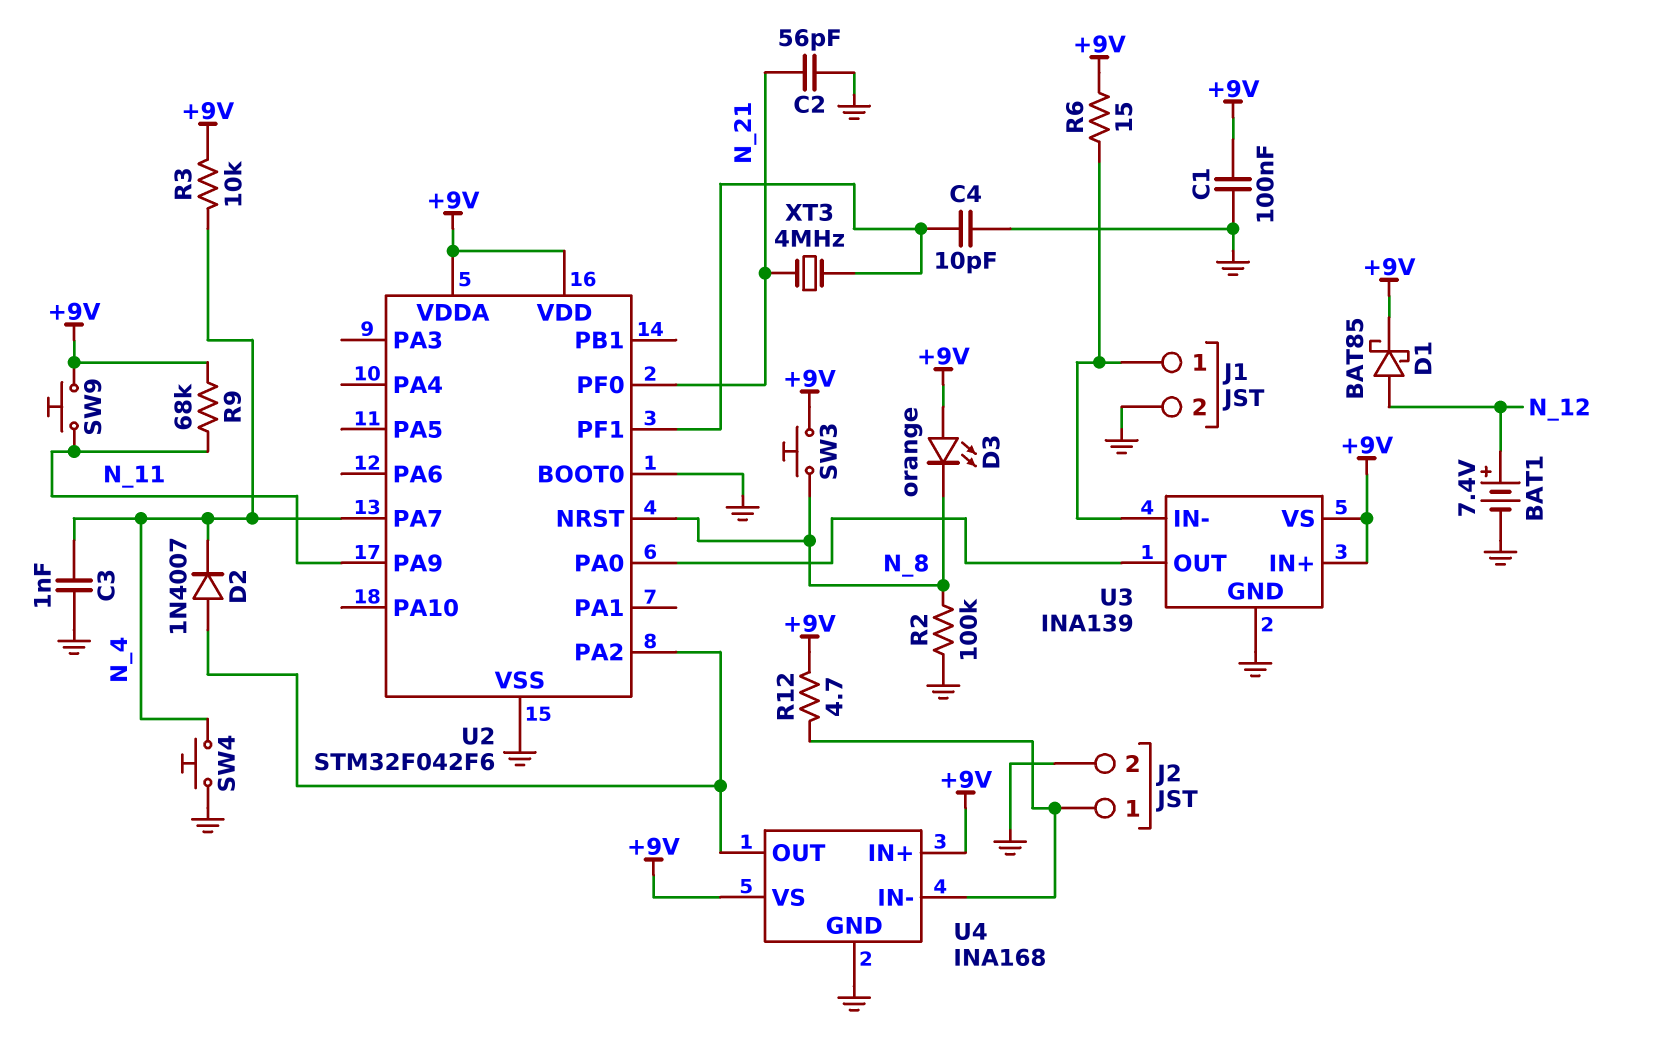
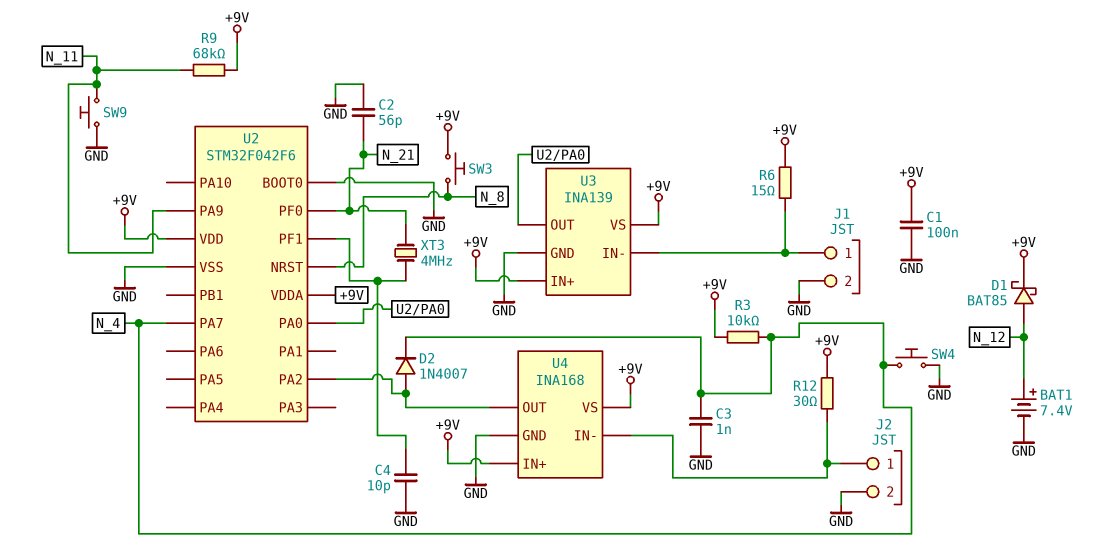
D3: LED orange (A +9V, K N_8) -> none
R2: 100k (GND, N_8) -> none
R12: 4.7 (+9V, J2/1) -> 30 (+9V, J2/1)
SW9: button (+9V, N_11) -> button (GND, N_11)

